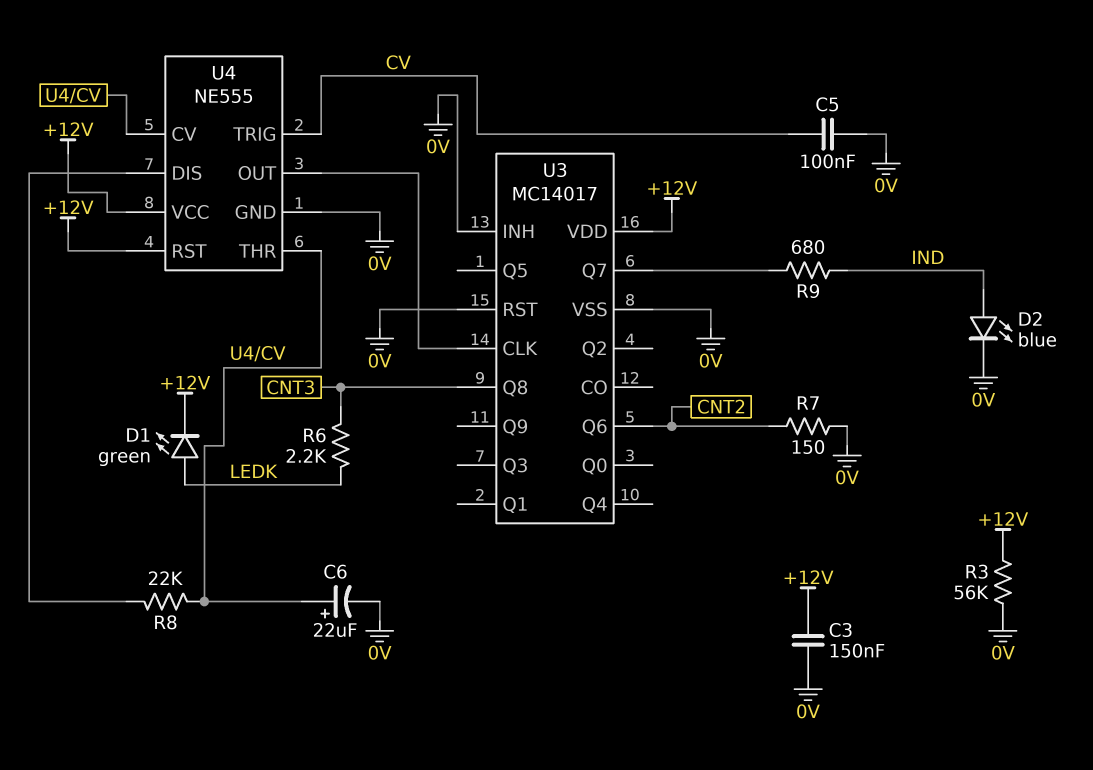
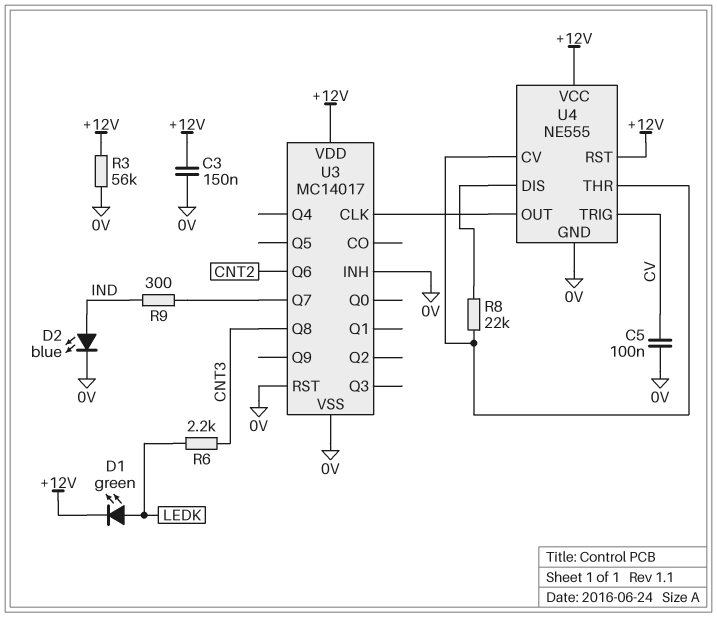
C6: 22uF (plus U4/CV, minus 0V) -> none
R7: 150 (0V, CNT2) -> none
R9: 680 (IND, U3/Q7) -> 300 (IND, U3/Q7)

